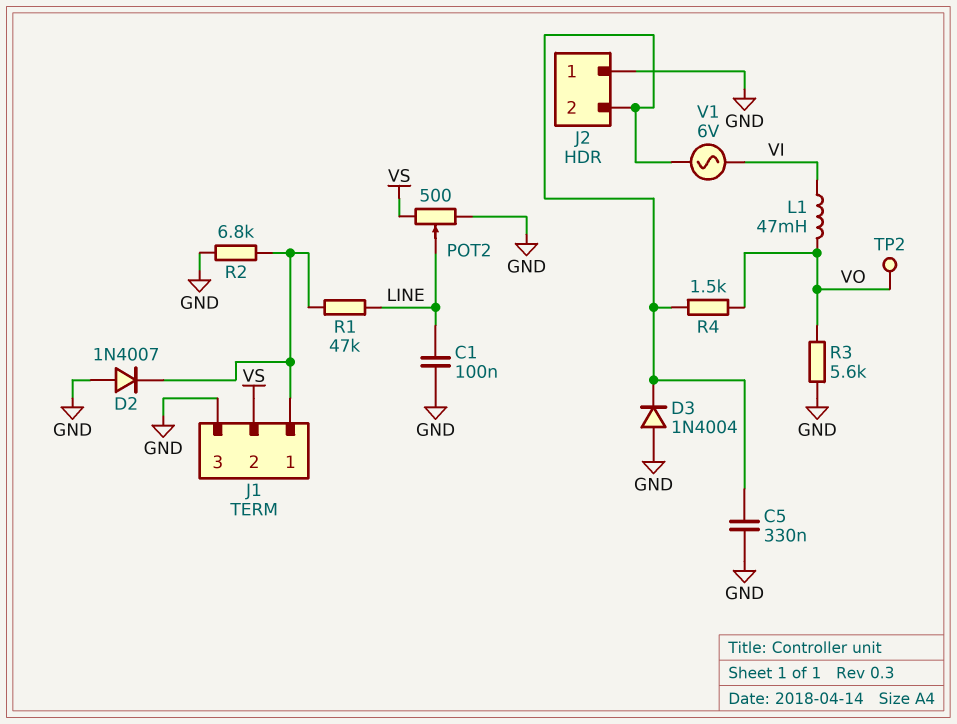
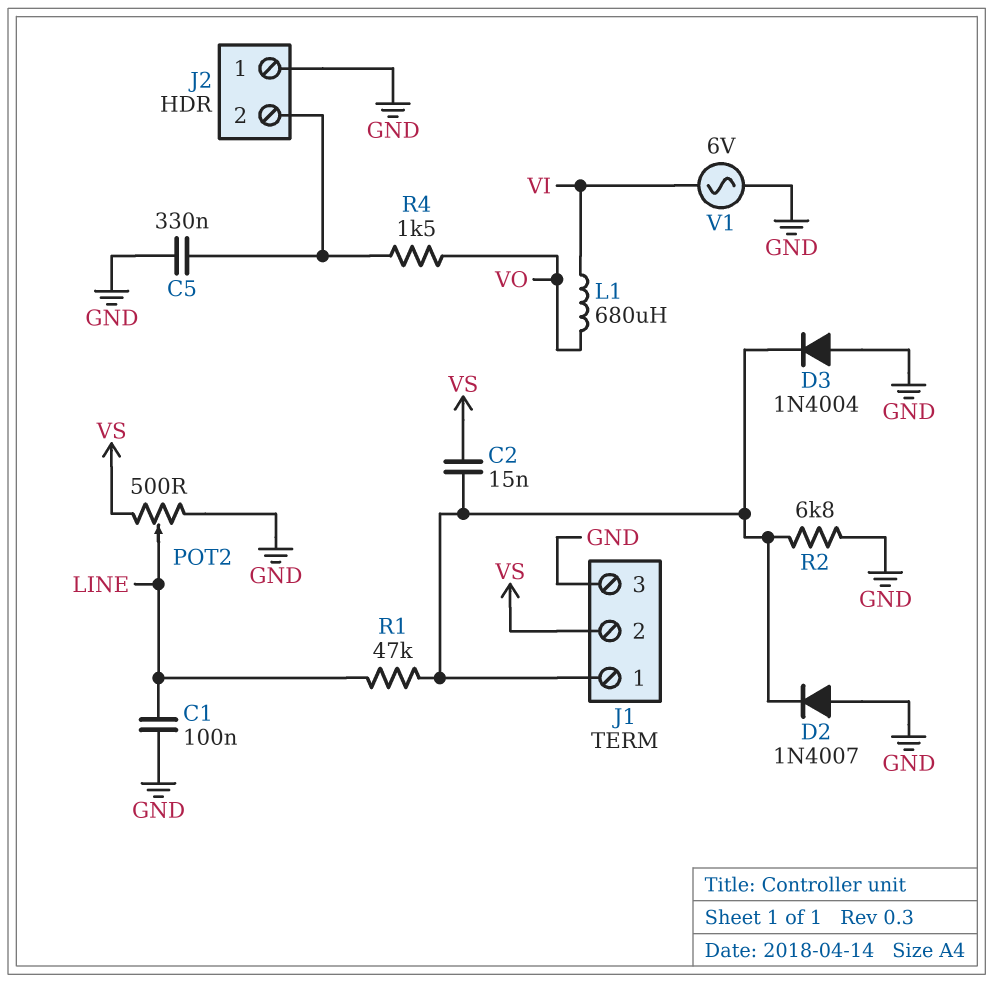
C2: none -> 15nF (J1/1, VS)
D3: diode 1N4004 (A GND, K J2/2) -> diode 1N4004 (A GND, K J1/1)
L1: 47mH (VI, VO) -> 680uH (VI, VO)
R3: 5.6k (GND, VO) -> none
TP2: test point (VO) -> none
V1: AC 6V (J2/2, VI) -> AC 6V (GND, VI)

